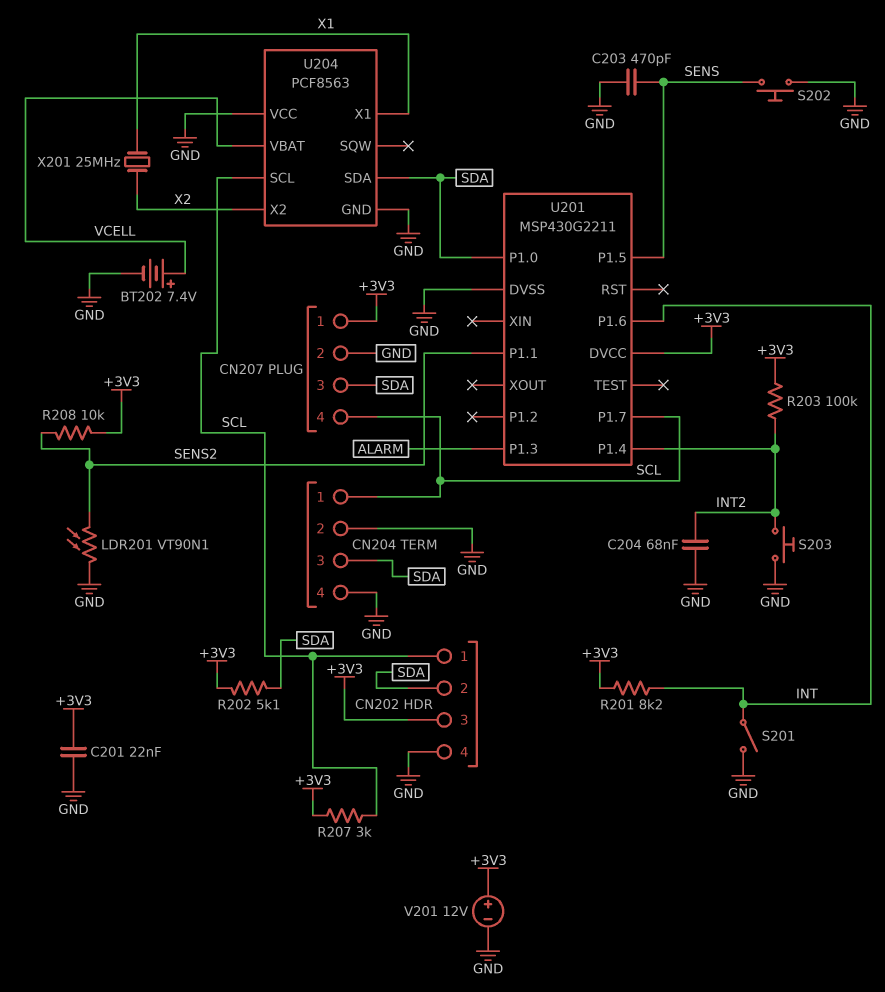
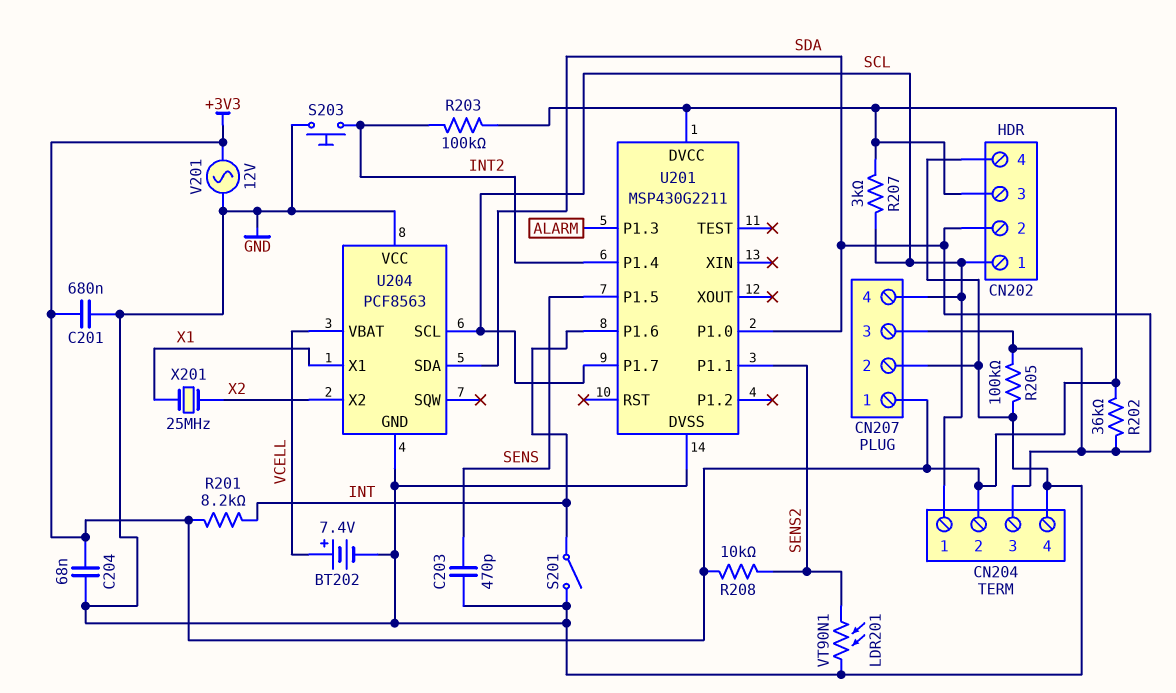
C201: 22nF (+3V3, GND) -> 680nF (+3V3, GND)
C204: 68nF (GND, INT2) -> 68nF (+3V3, GND)
CN204 pin 2: GND -> +3V3
R202: 5.1k (+3V3, SDA) -> 36k (+3V3, SDA)
R205: none -> 100k (GND, SDA)
S202: button (GND, SENS) -> none
V201: 12V (plus +3V3, minus GND) -> AC 12V (+3V3, GND)

